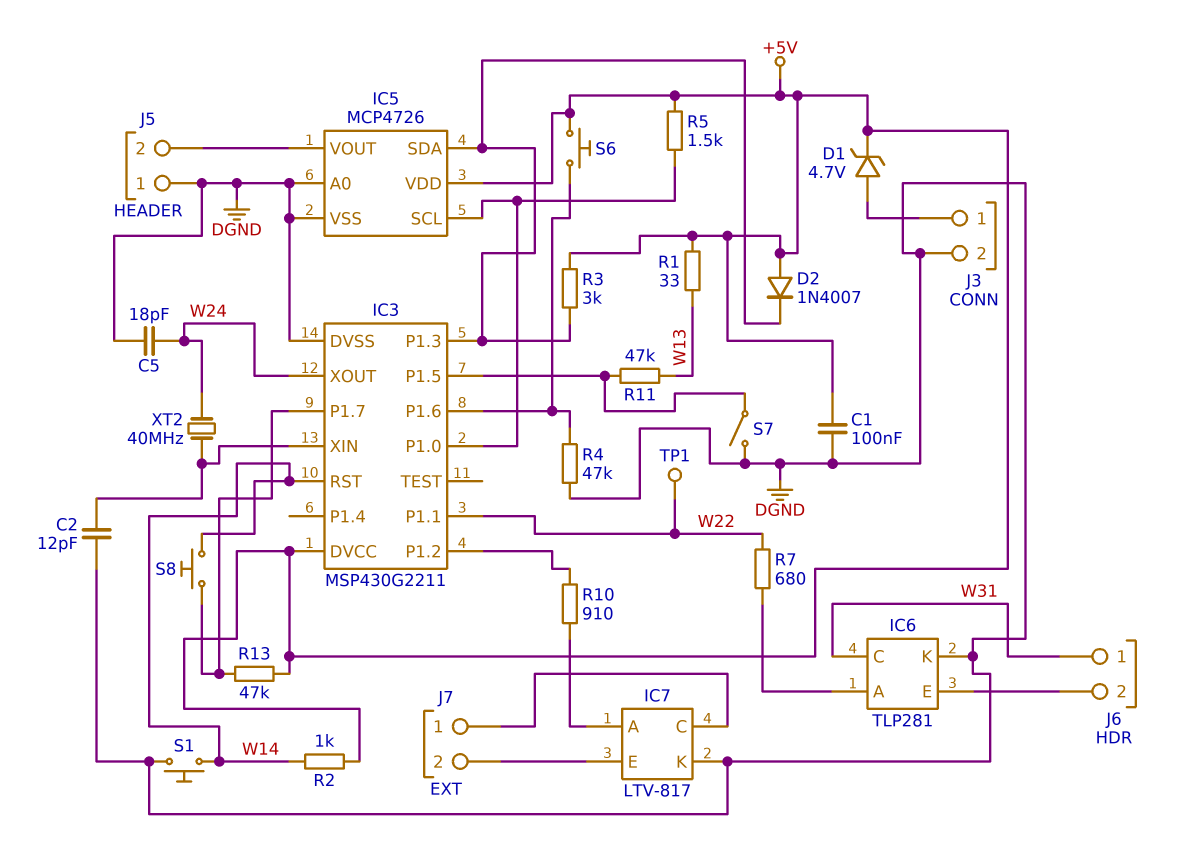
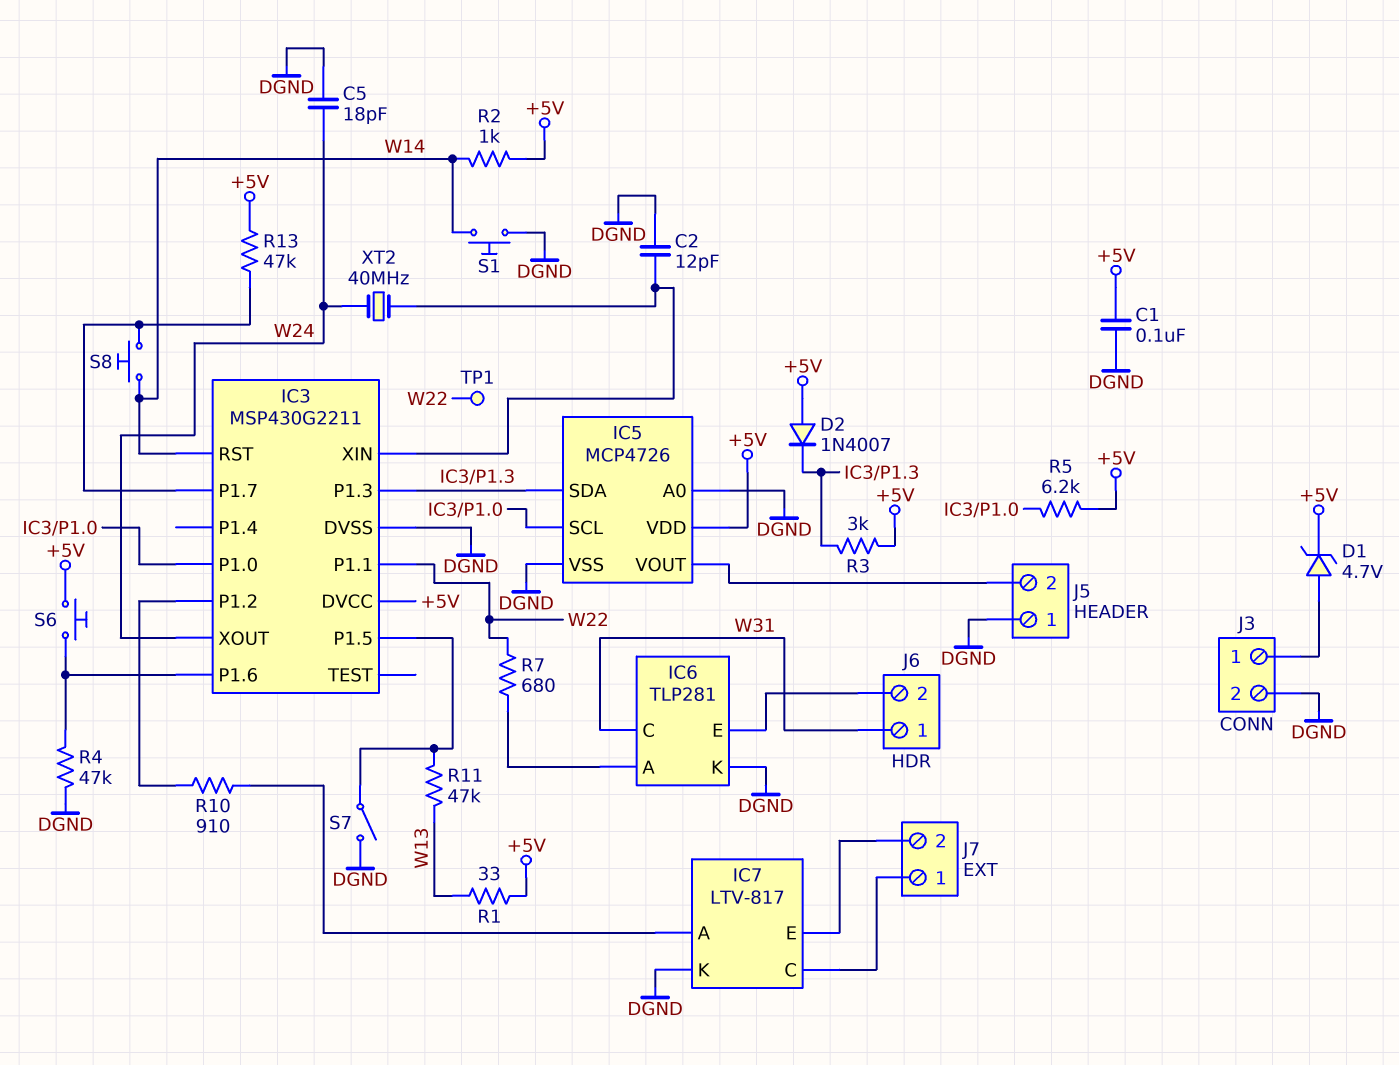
R5: 1.5k (+5V, IC3/P1.0) -> 6.2k (+5V, IC3/P1.0)

